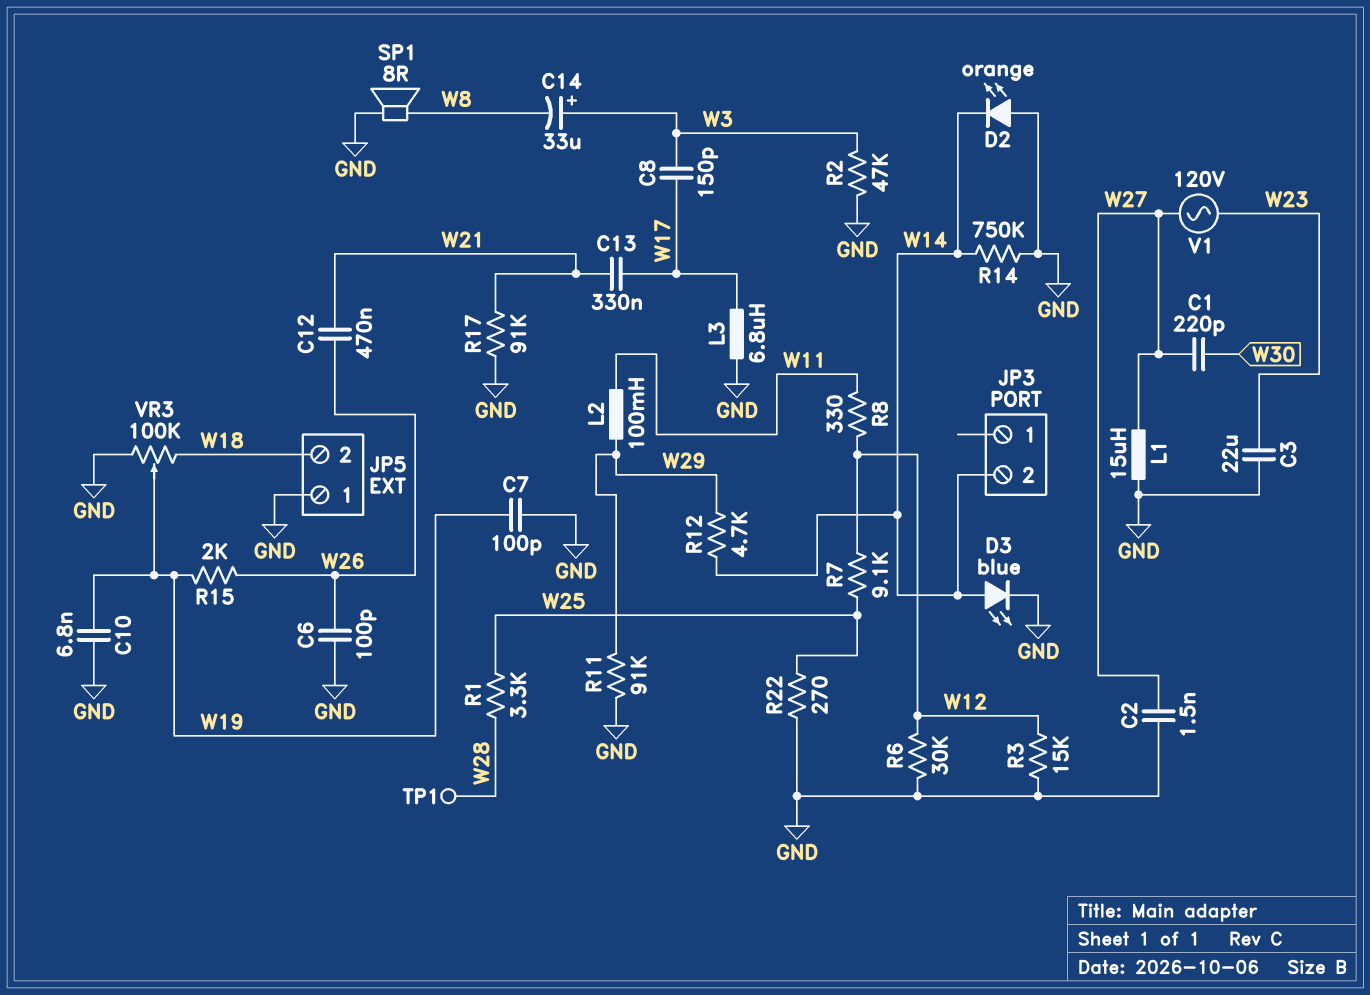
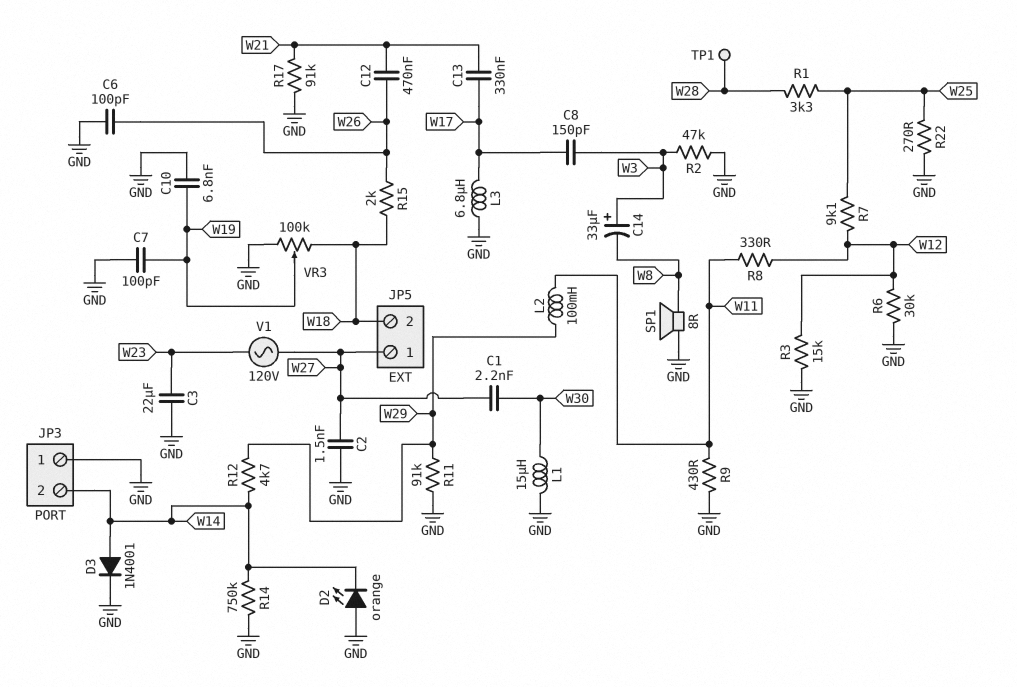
C1: 220pF (W27, W30) -> 2.2nF (W27, W30)
D3: LED blue (A W14, K GND) -> diode 1N4001 (A W14, K GND)
JP3 pin 1: none -> GND
JP5 pin 1: GND -> W27
L1: 15uH (GND, W27) -> 15uH (GND, W30)
R9: none -> 430 (GND, W11)
R15: 2k (W19, W26) -> 2k (W18, W26)

